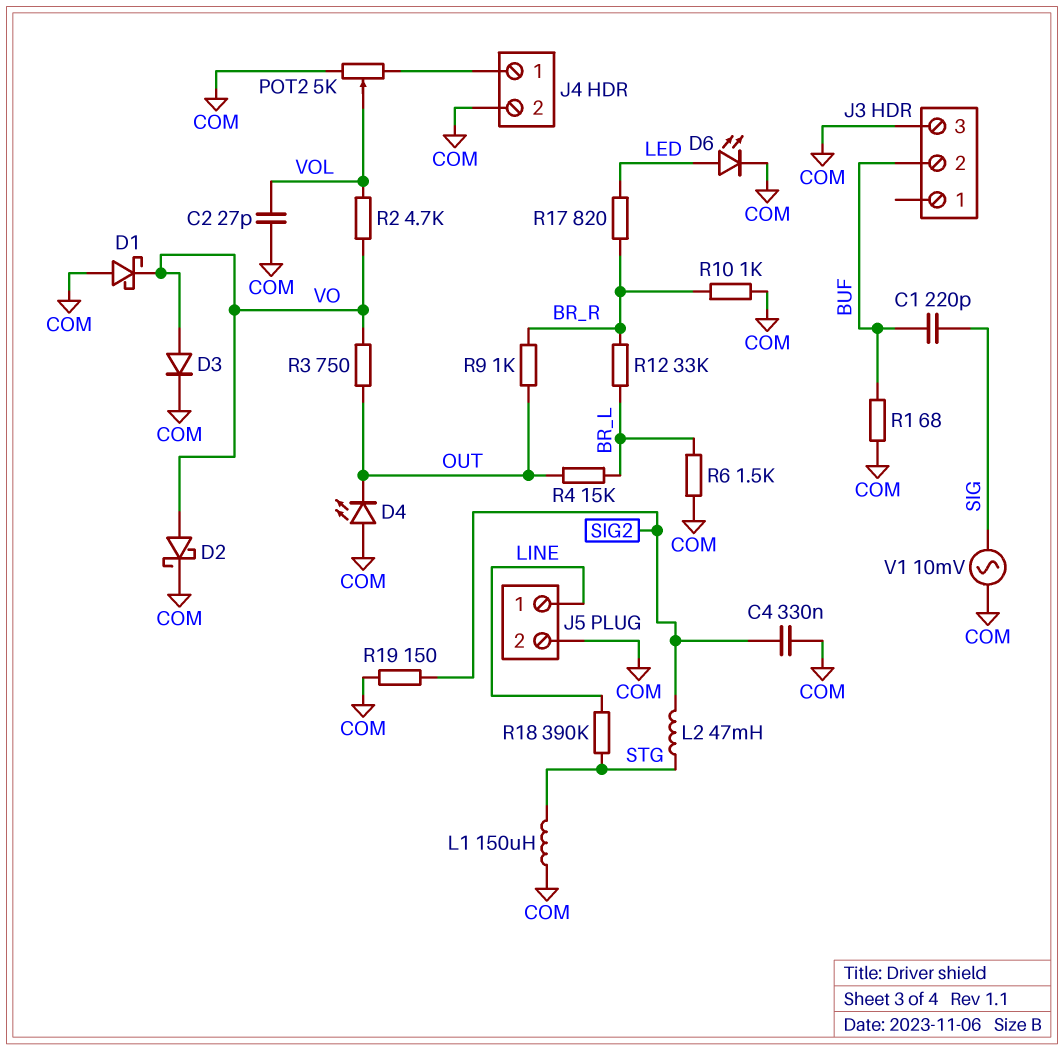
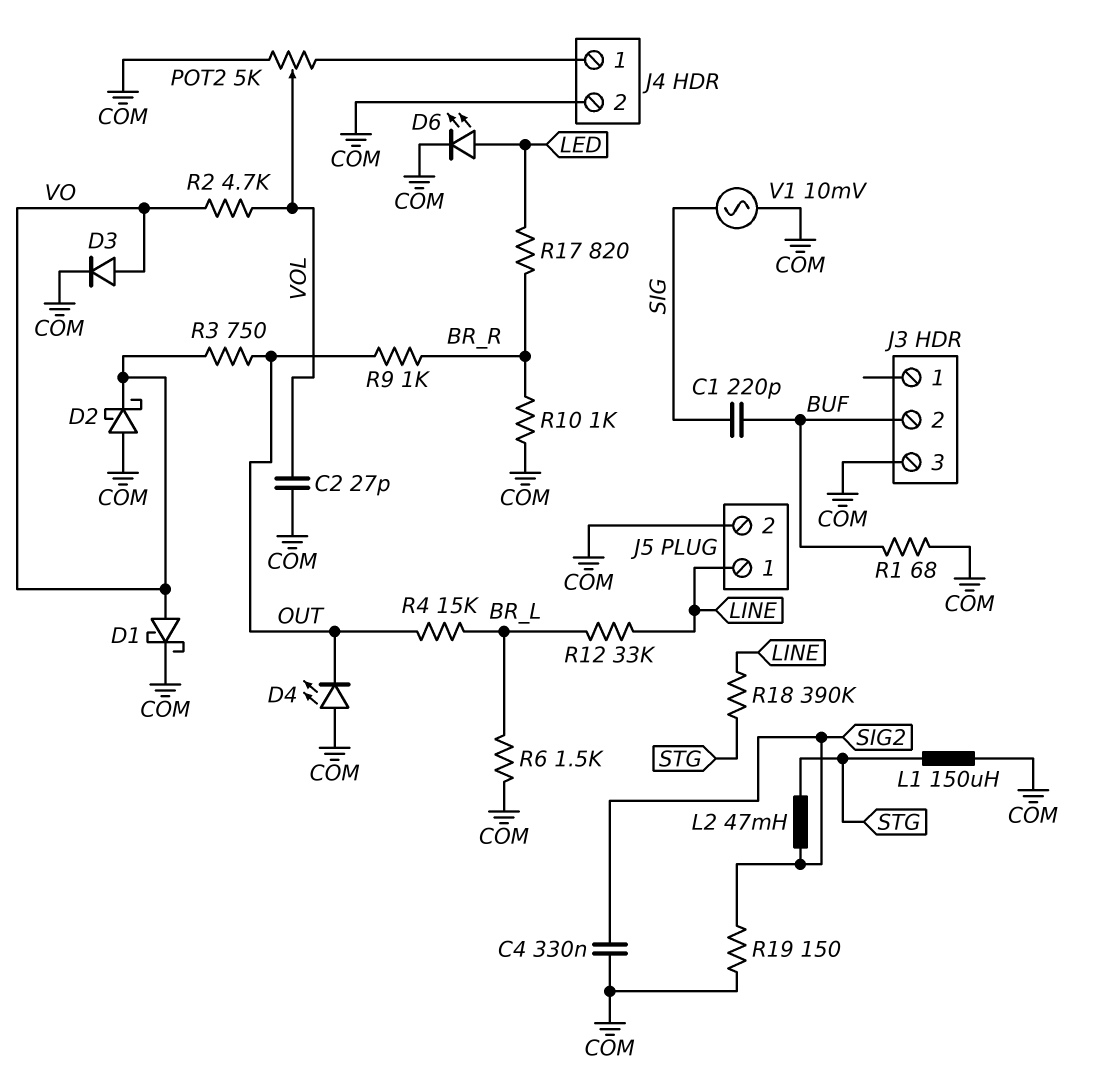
D1: schottky (A COM, K VO) -> schottky (A VO, K COM)
D2: schottky (A VO, K COM) -> schottky (A COM, K VO)
R12: 33k (BR_L, BR_R) -> 33k (BR_L, LINE)

